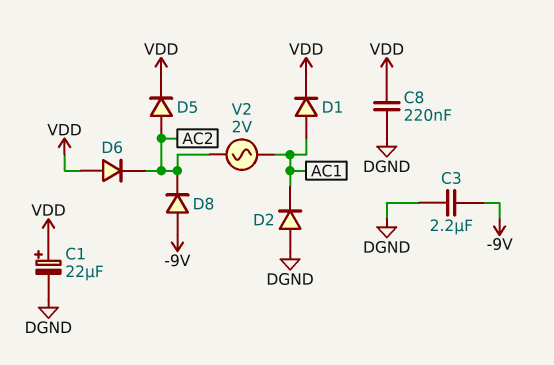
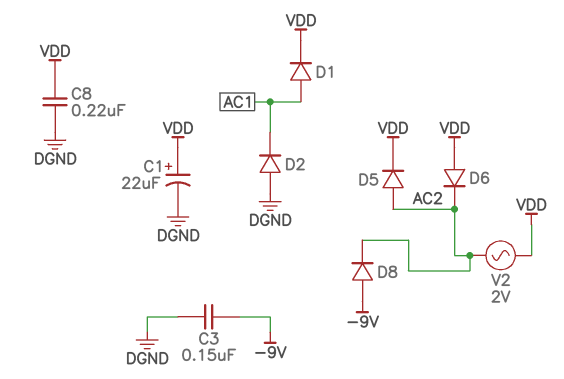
C3: 2.2uF (-9V, DGND) -> 150nF (-9V, DGND)
V2: AC 2V (AC1, AC2) -> AC 2V (AC2, VDD)

